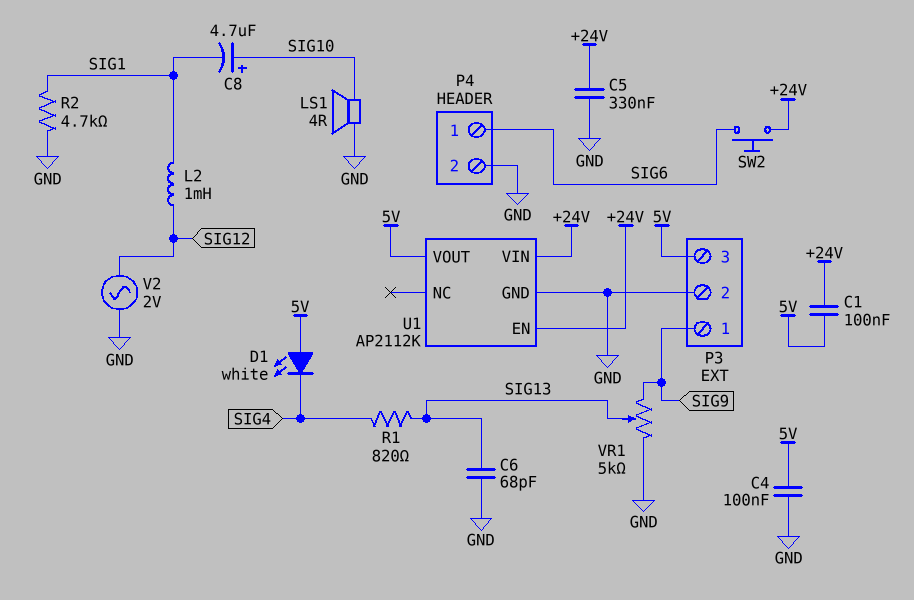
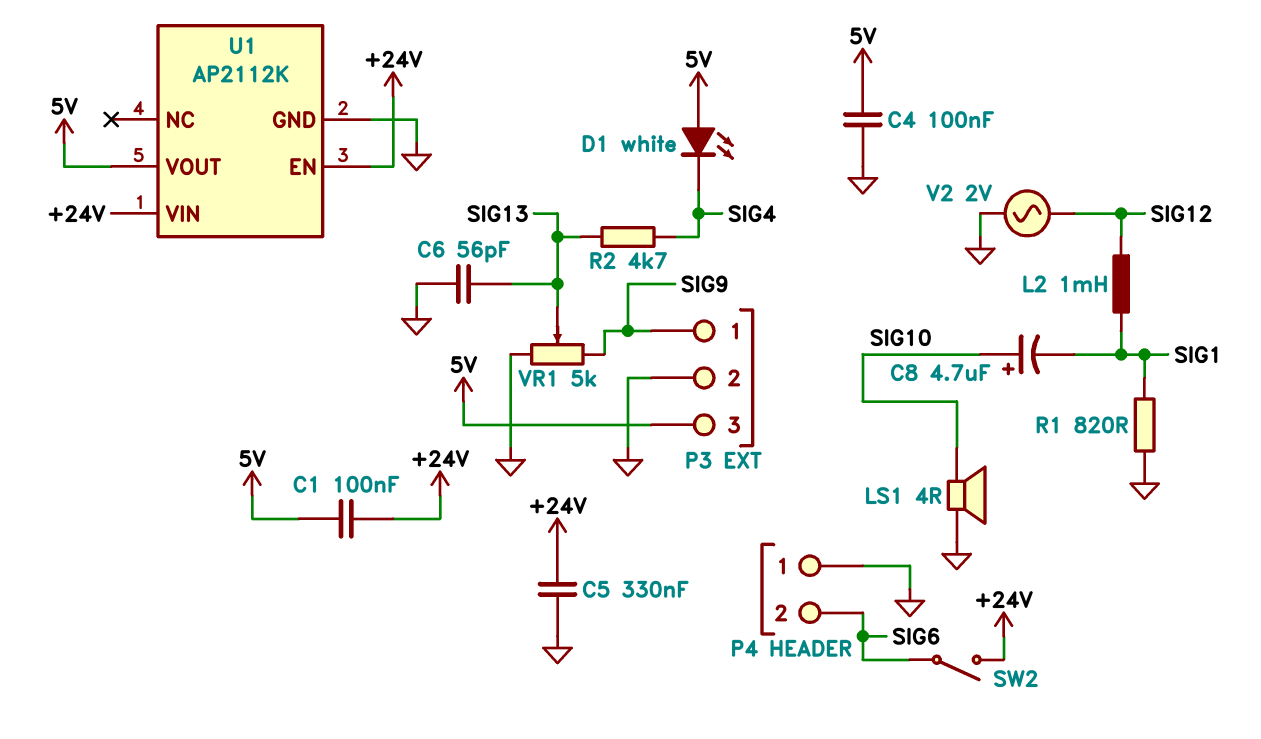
C6: 68pF (GND, SIG13) -> 56pF (GND, SIG13)
P4 pin 1: SIG6 -> GND
P4 pin 2: GND -> SIG6
R1: 820 (SIG4, SIG13) -> 820 (GND, SIG1)
R2: 4.7k (GND, SIG1) -> 4.7k (SIG4, SIG13)
SW2: button (+24V, SIG6) -> switch (+24V, SIG6)

